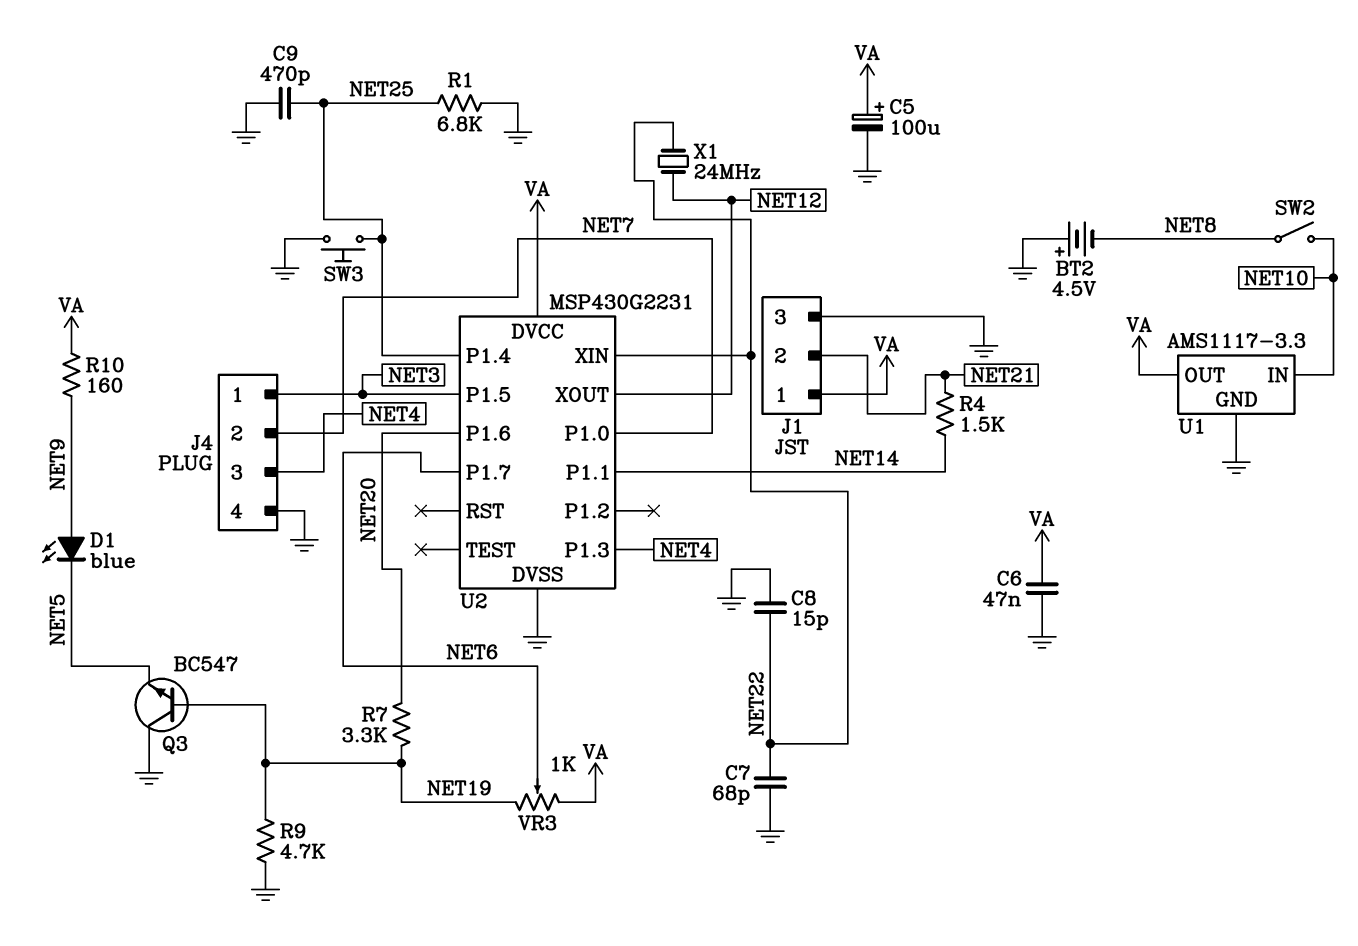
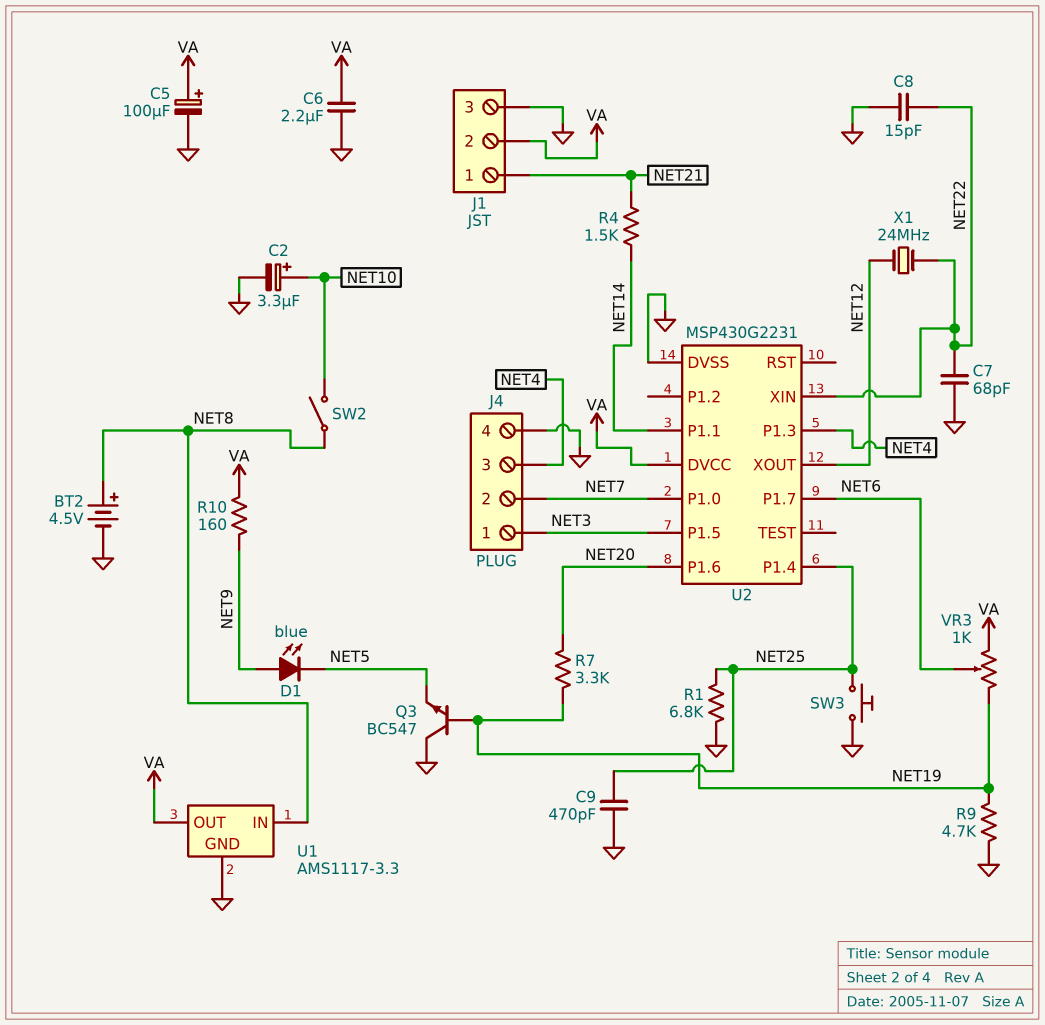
BT2: 4.5V (plus GND, minus NET8) -> 4.5V (plus NET8, minus GND)
C2: none -> 3.3uF (plus NET10, minus GND)
C6: 47nF (GND, VA) -> 2.2uF (GND, VA)
J1 pin 1: VA -> NET21
J1 pin 2: NET21 -> VA
U1 pin IN: NET10 -> NET8

